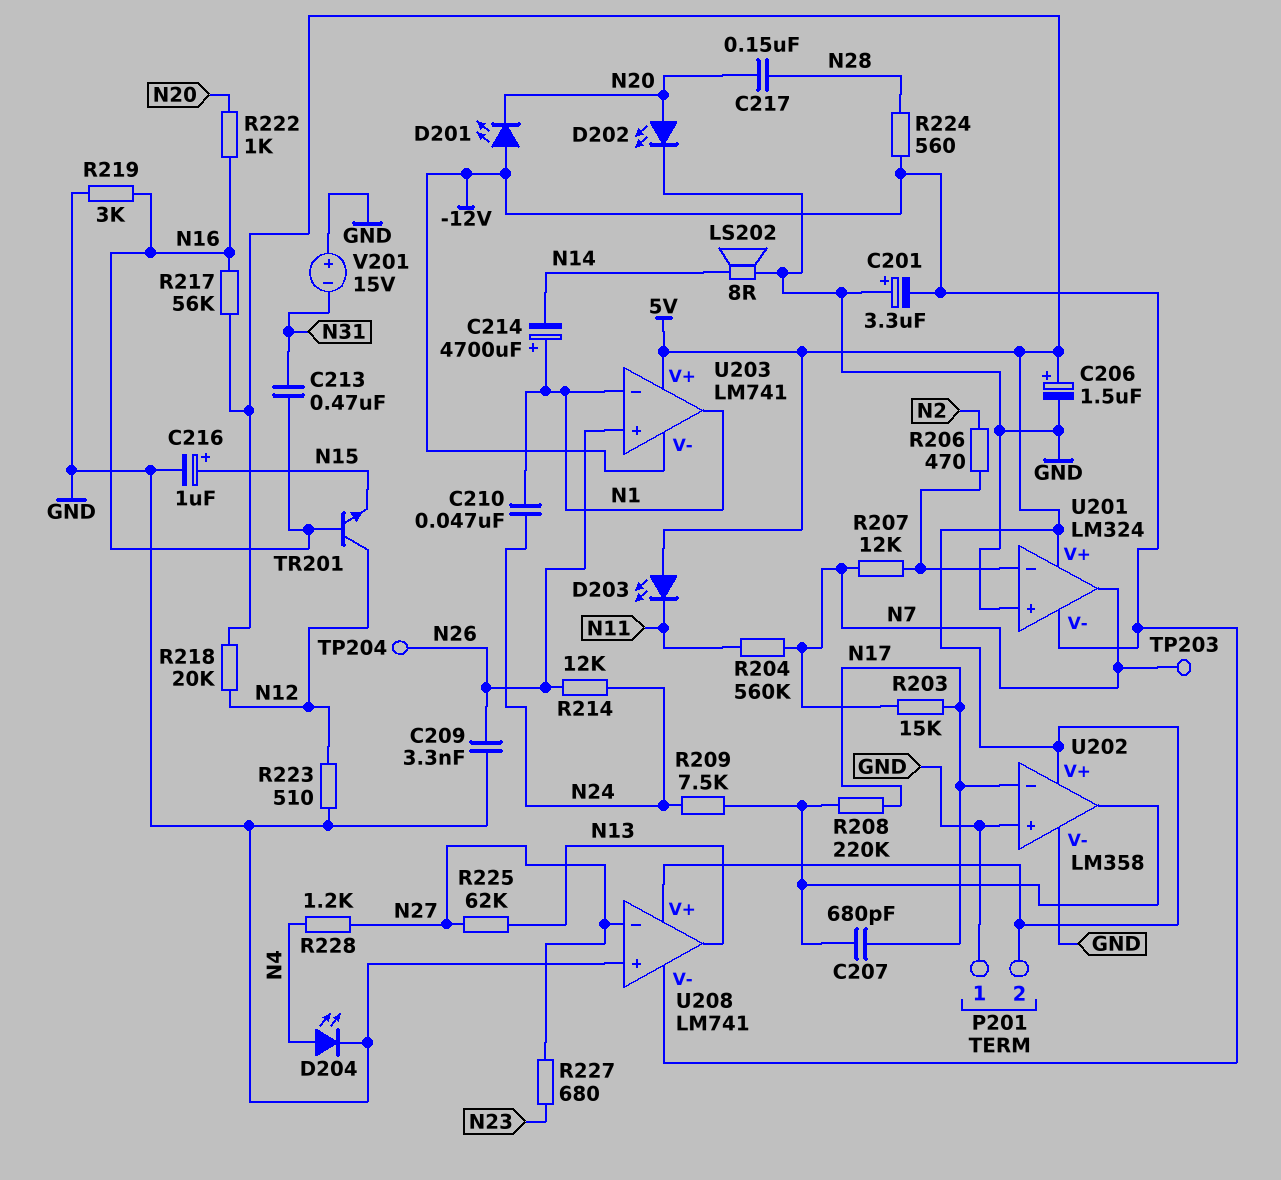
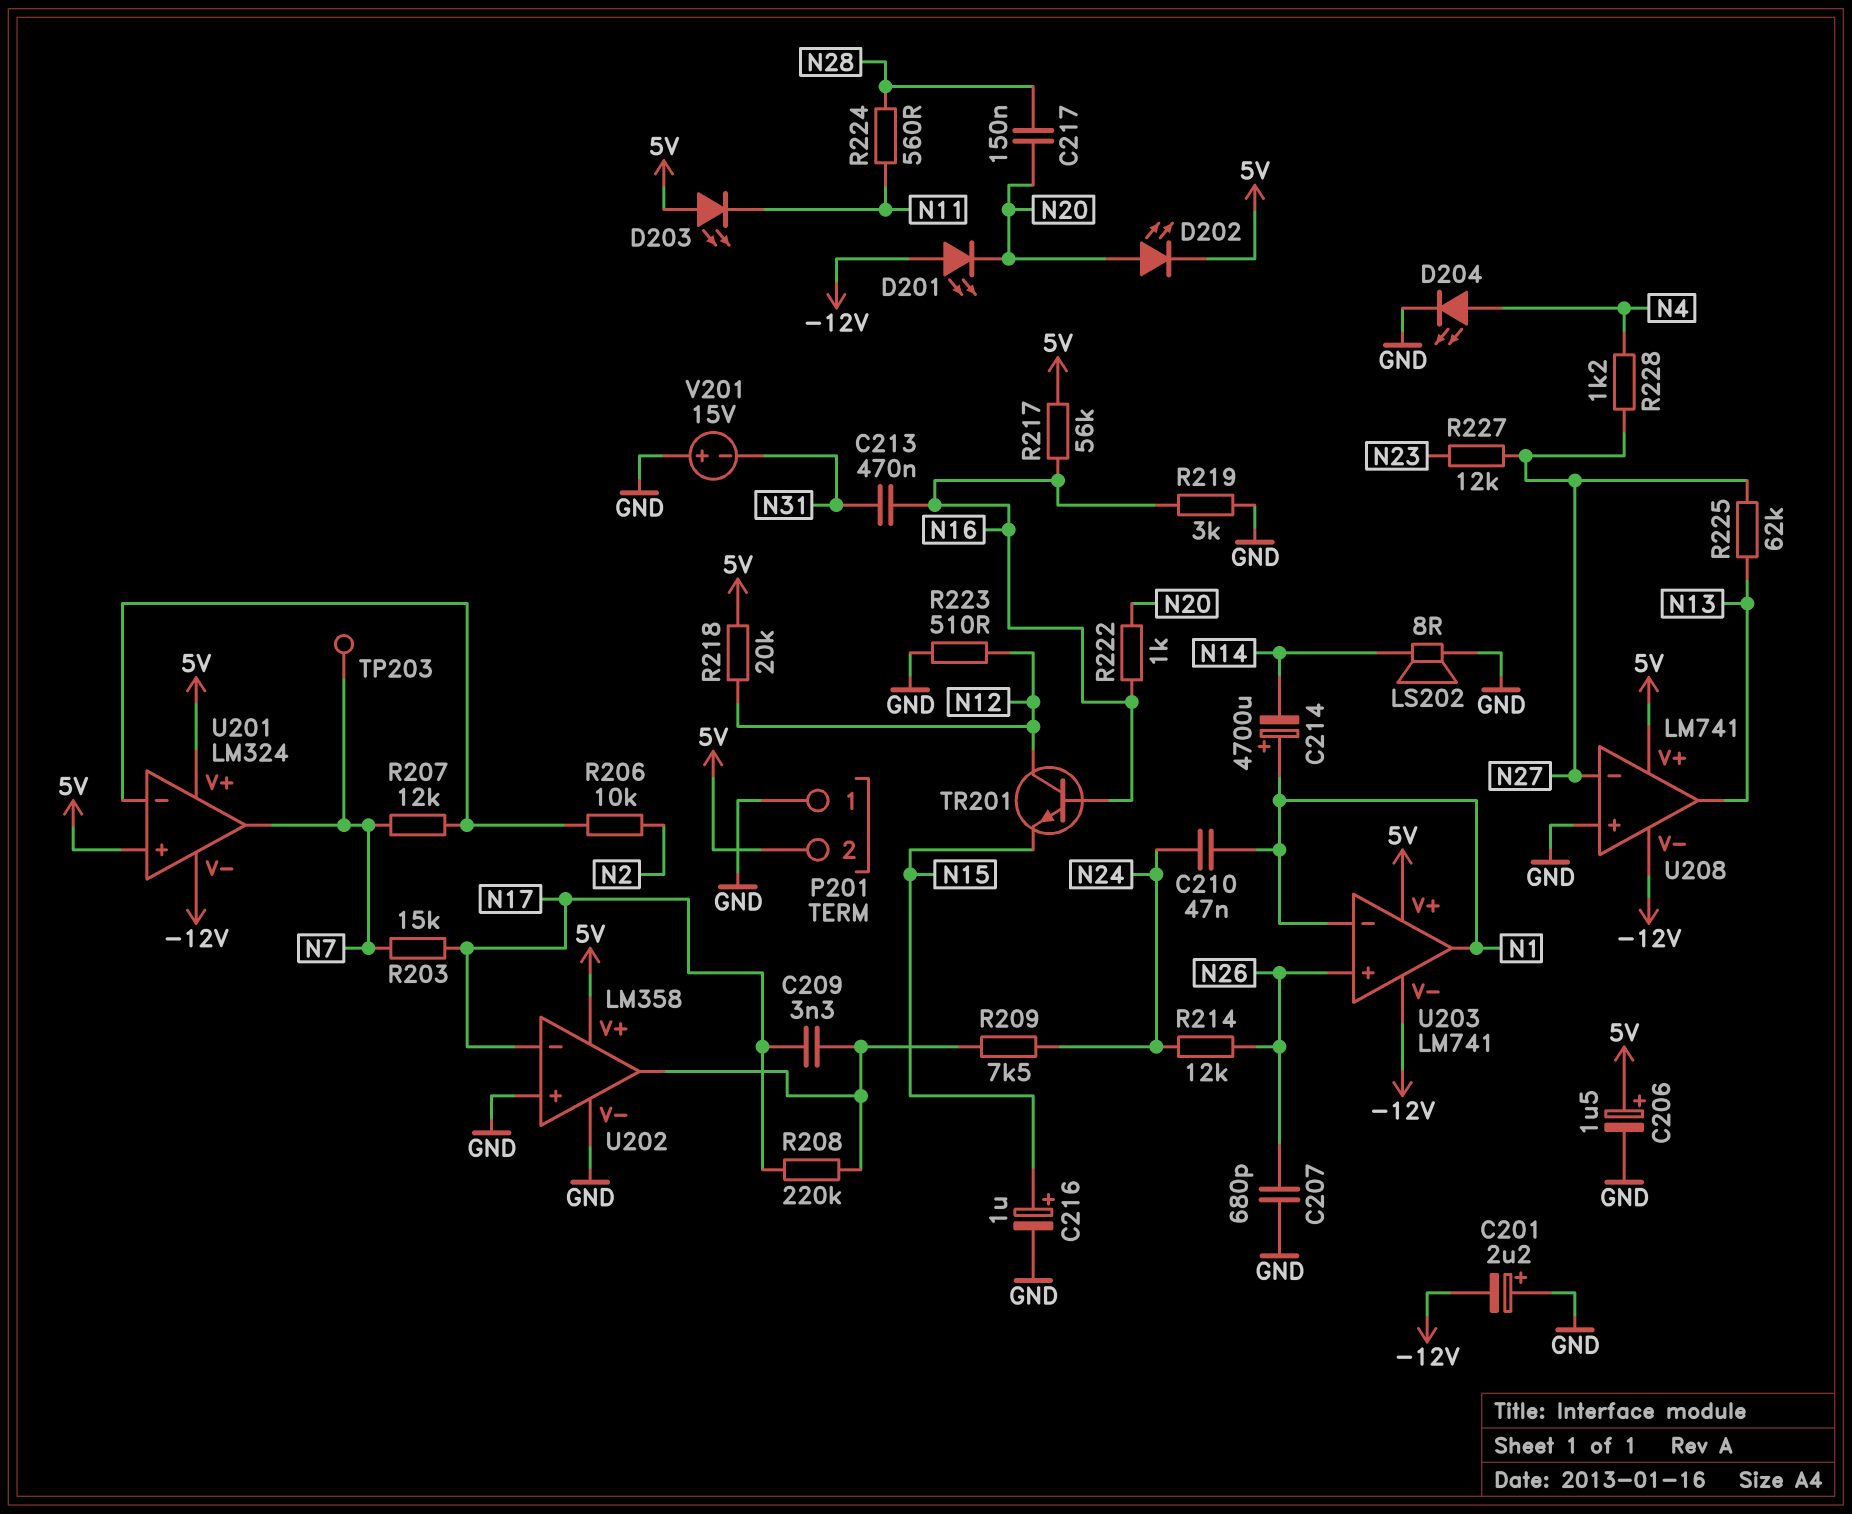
C201: 3.3uF (plus GND, minus -12V) -> 2.2uF (plus GND, minus -12V)
C207: 680pF (N17, U202/out) -> 680pF (GND, N26)
C209: 3.3nF (GND, N26) -> 3.3nF (N17, U202/out)
D202: LED (A N20, K GND) -> LED (A N20, K 5V)
R204: 560k (N7, N11) -> none
R206: 470 (N2, U201/in-) -> 10k (N2, U201/in-)
R224: 560 (-12V, N28) -> 560 (N11, N28)
R227: 680 (N23, N27) -> 12k (N23, N27)
TP204: test point (N26) -> none
U201 pin in+: GND -> 5V

